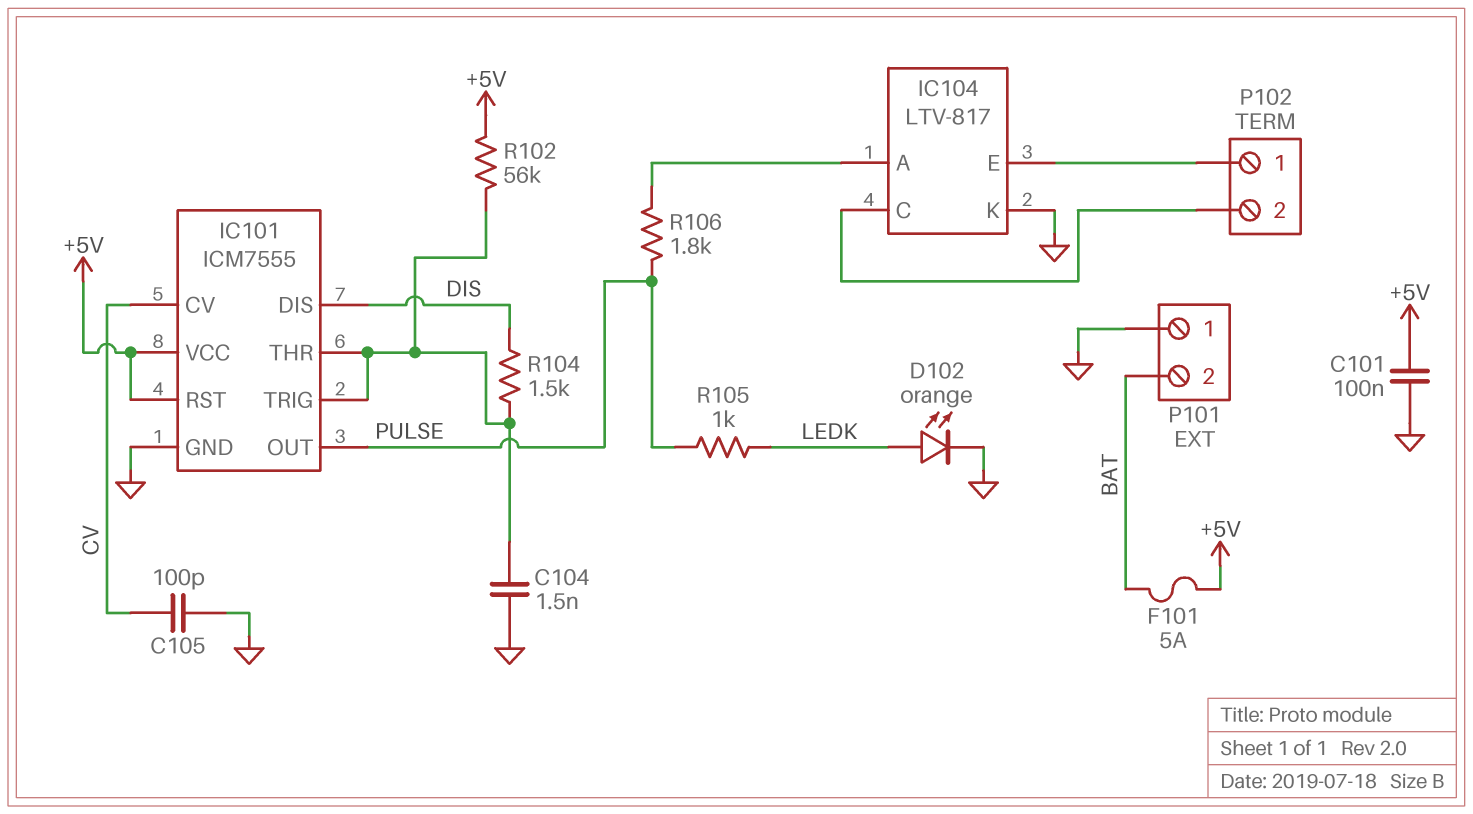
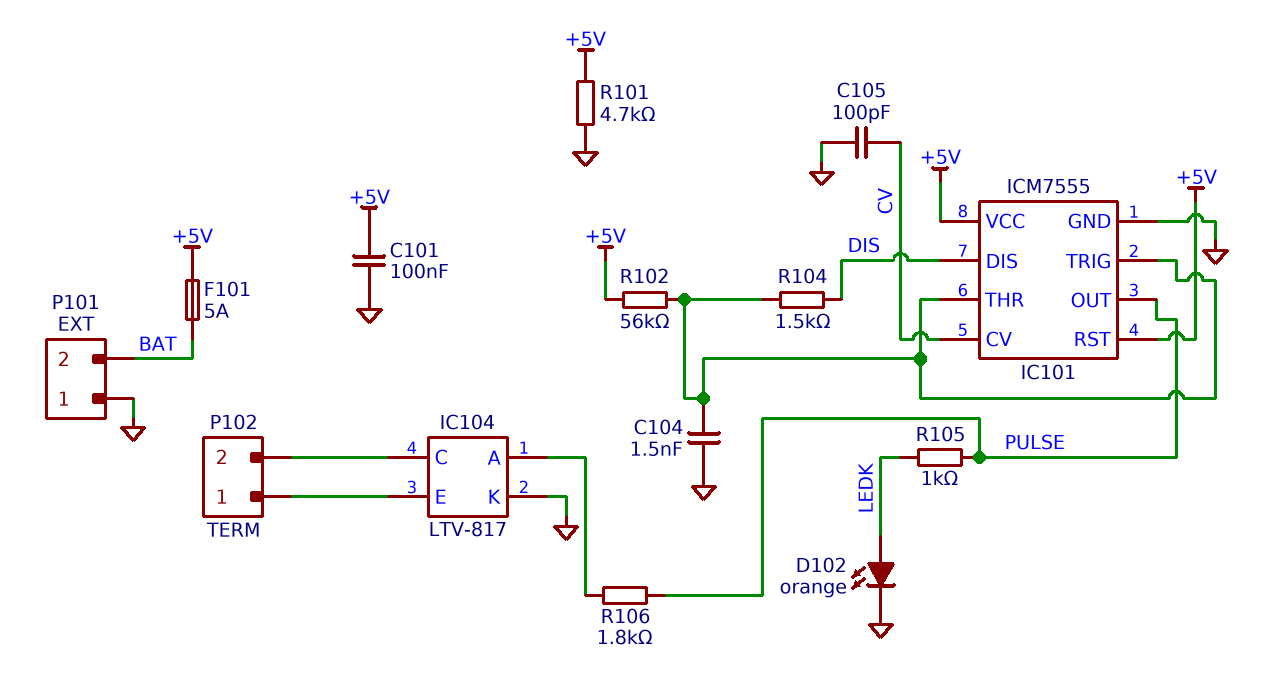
R101: none -> 4.7k (+5V, GND)

